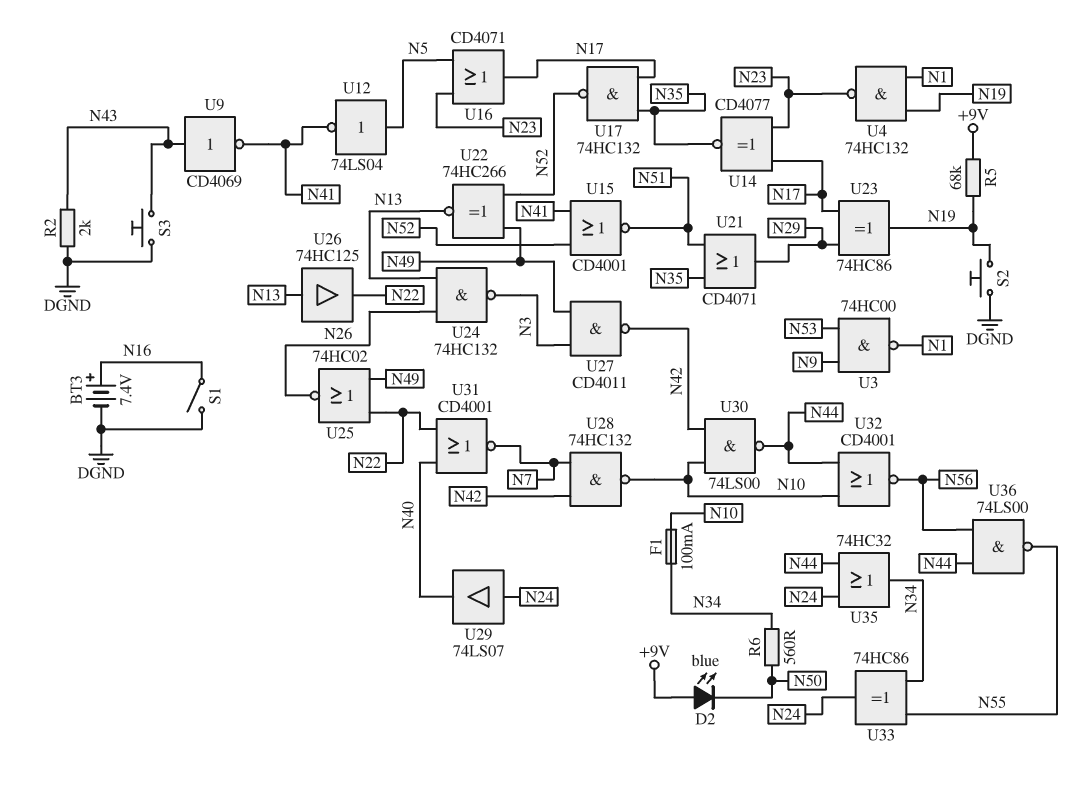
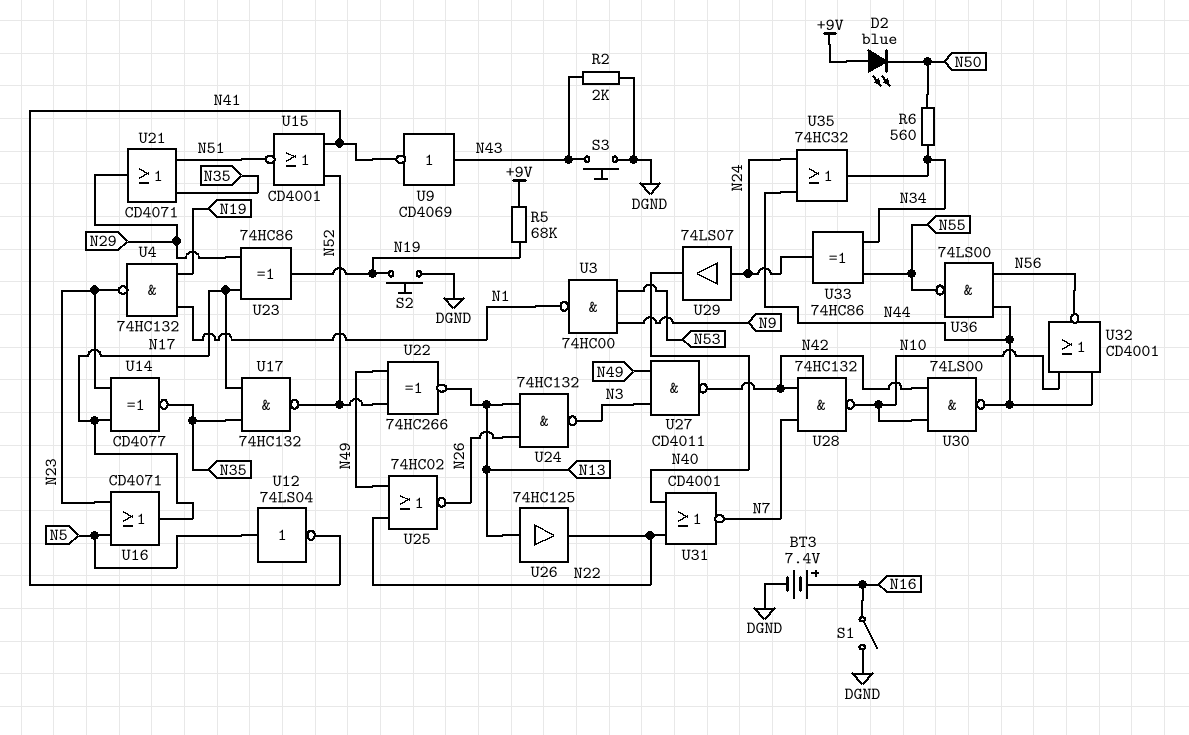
F1: 100mA (N10, N34) -> none

